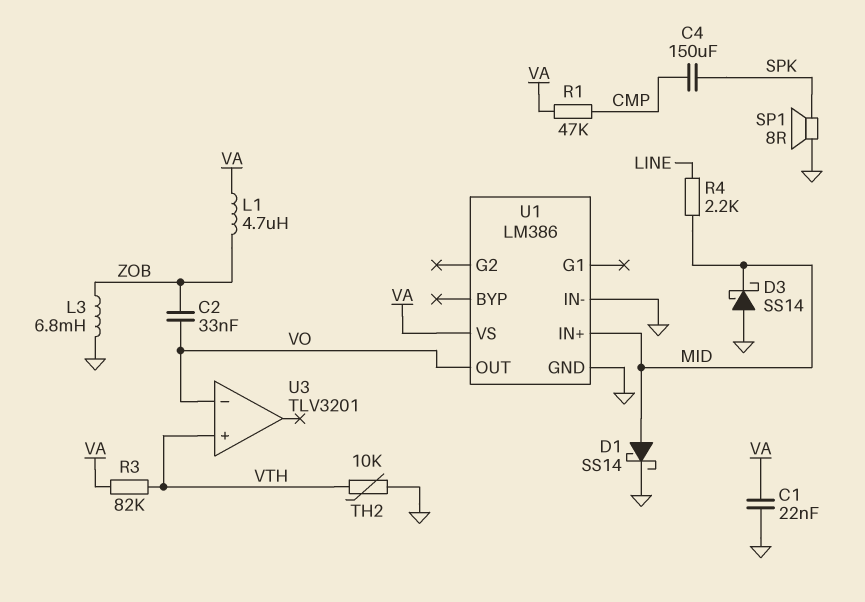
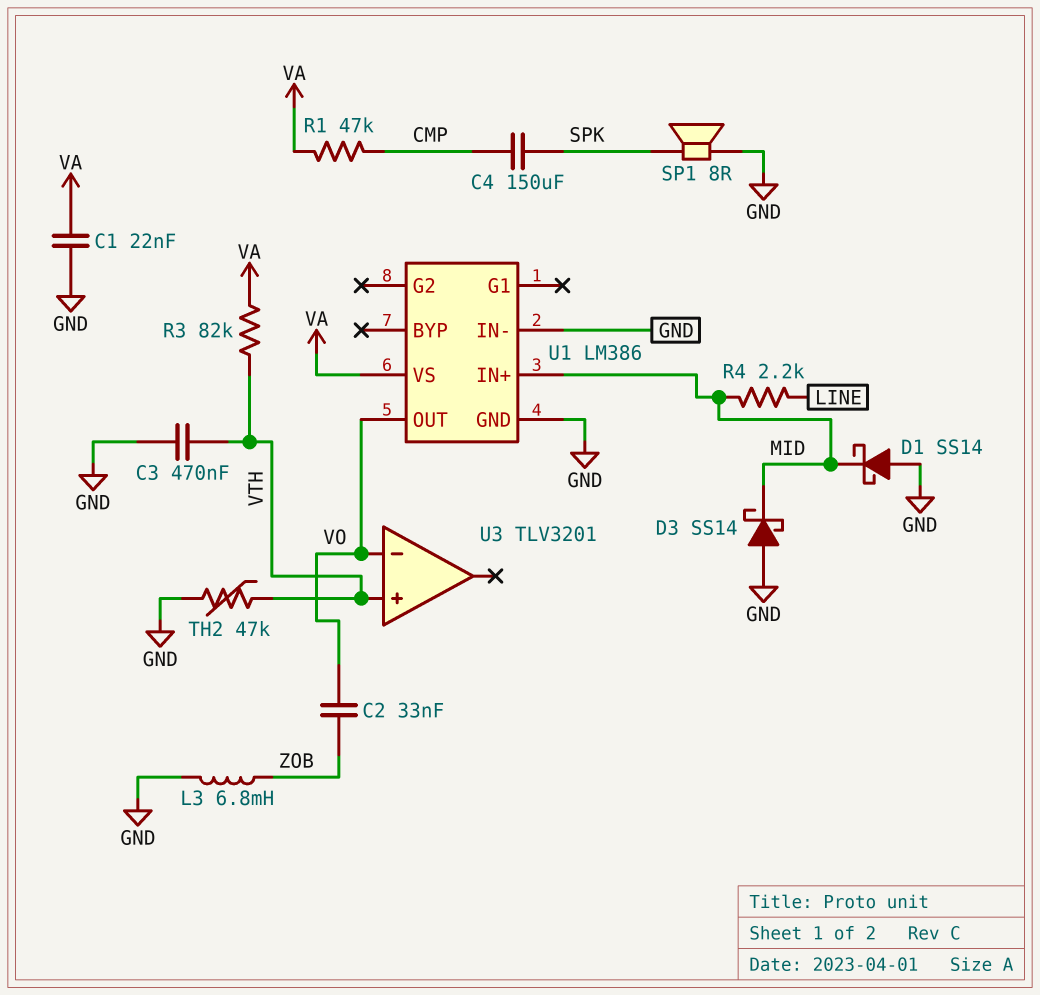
C3: none -> 470nF (GND, VTH)
D1: schottky SS14 (A MID, K GND) -> schottky SS14 (A GND, K MID)
L1: 4.7uH (VA, ZOB) -> none
TH2: 10k (GND, VTH) -> 47k (GND, VTH)

